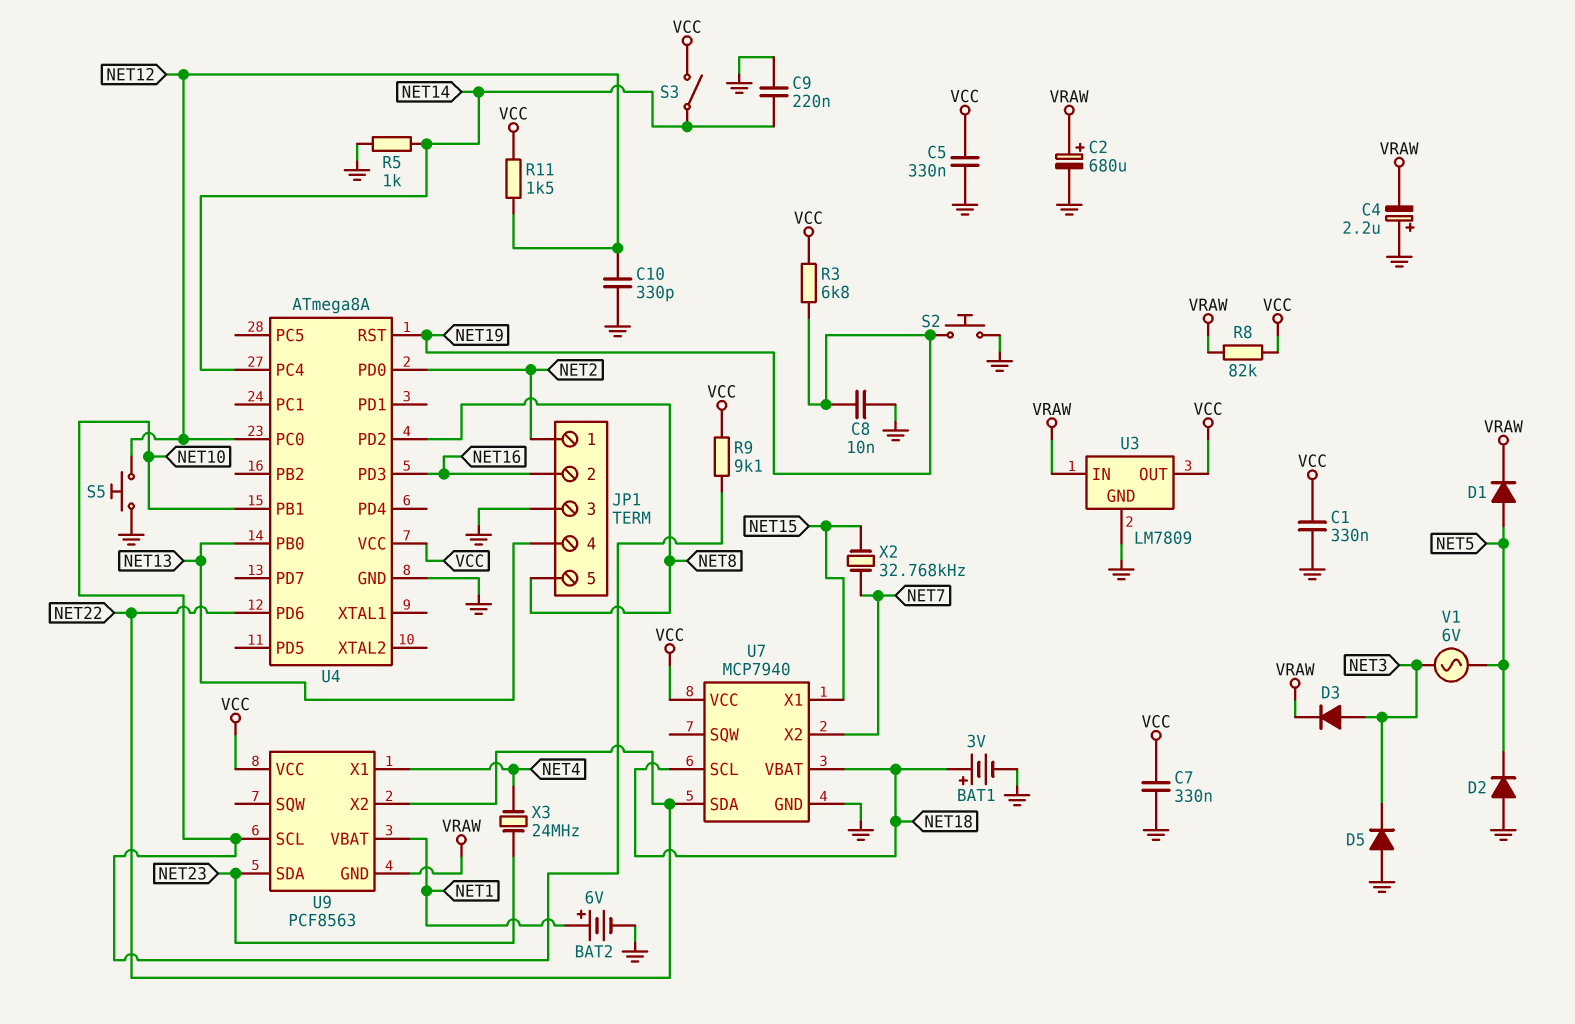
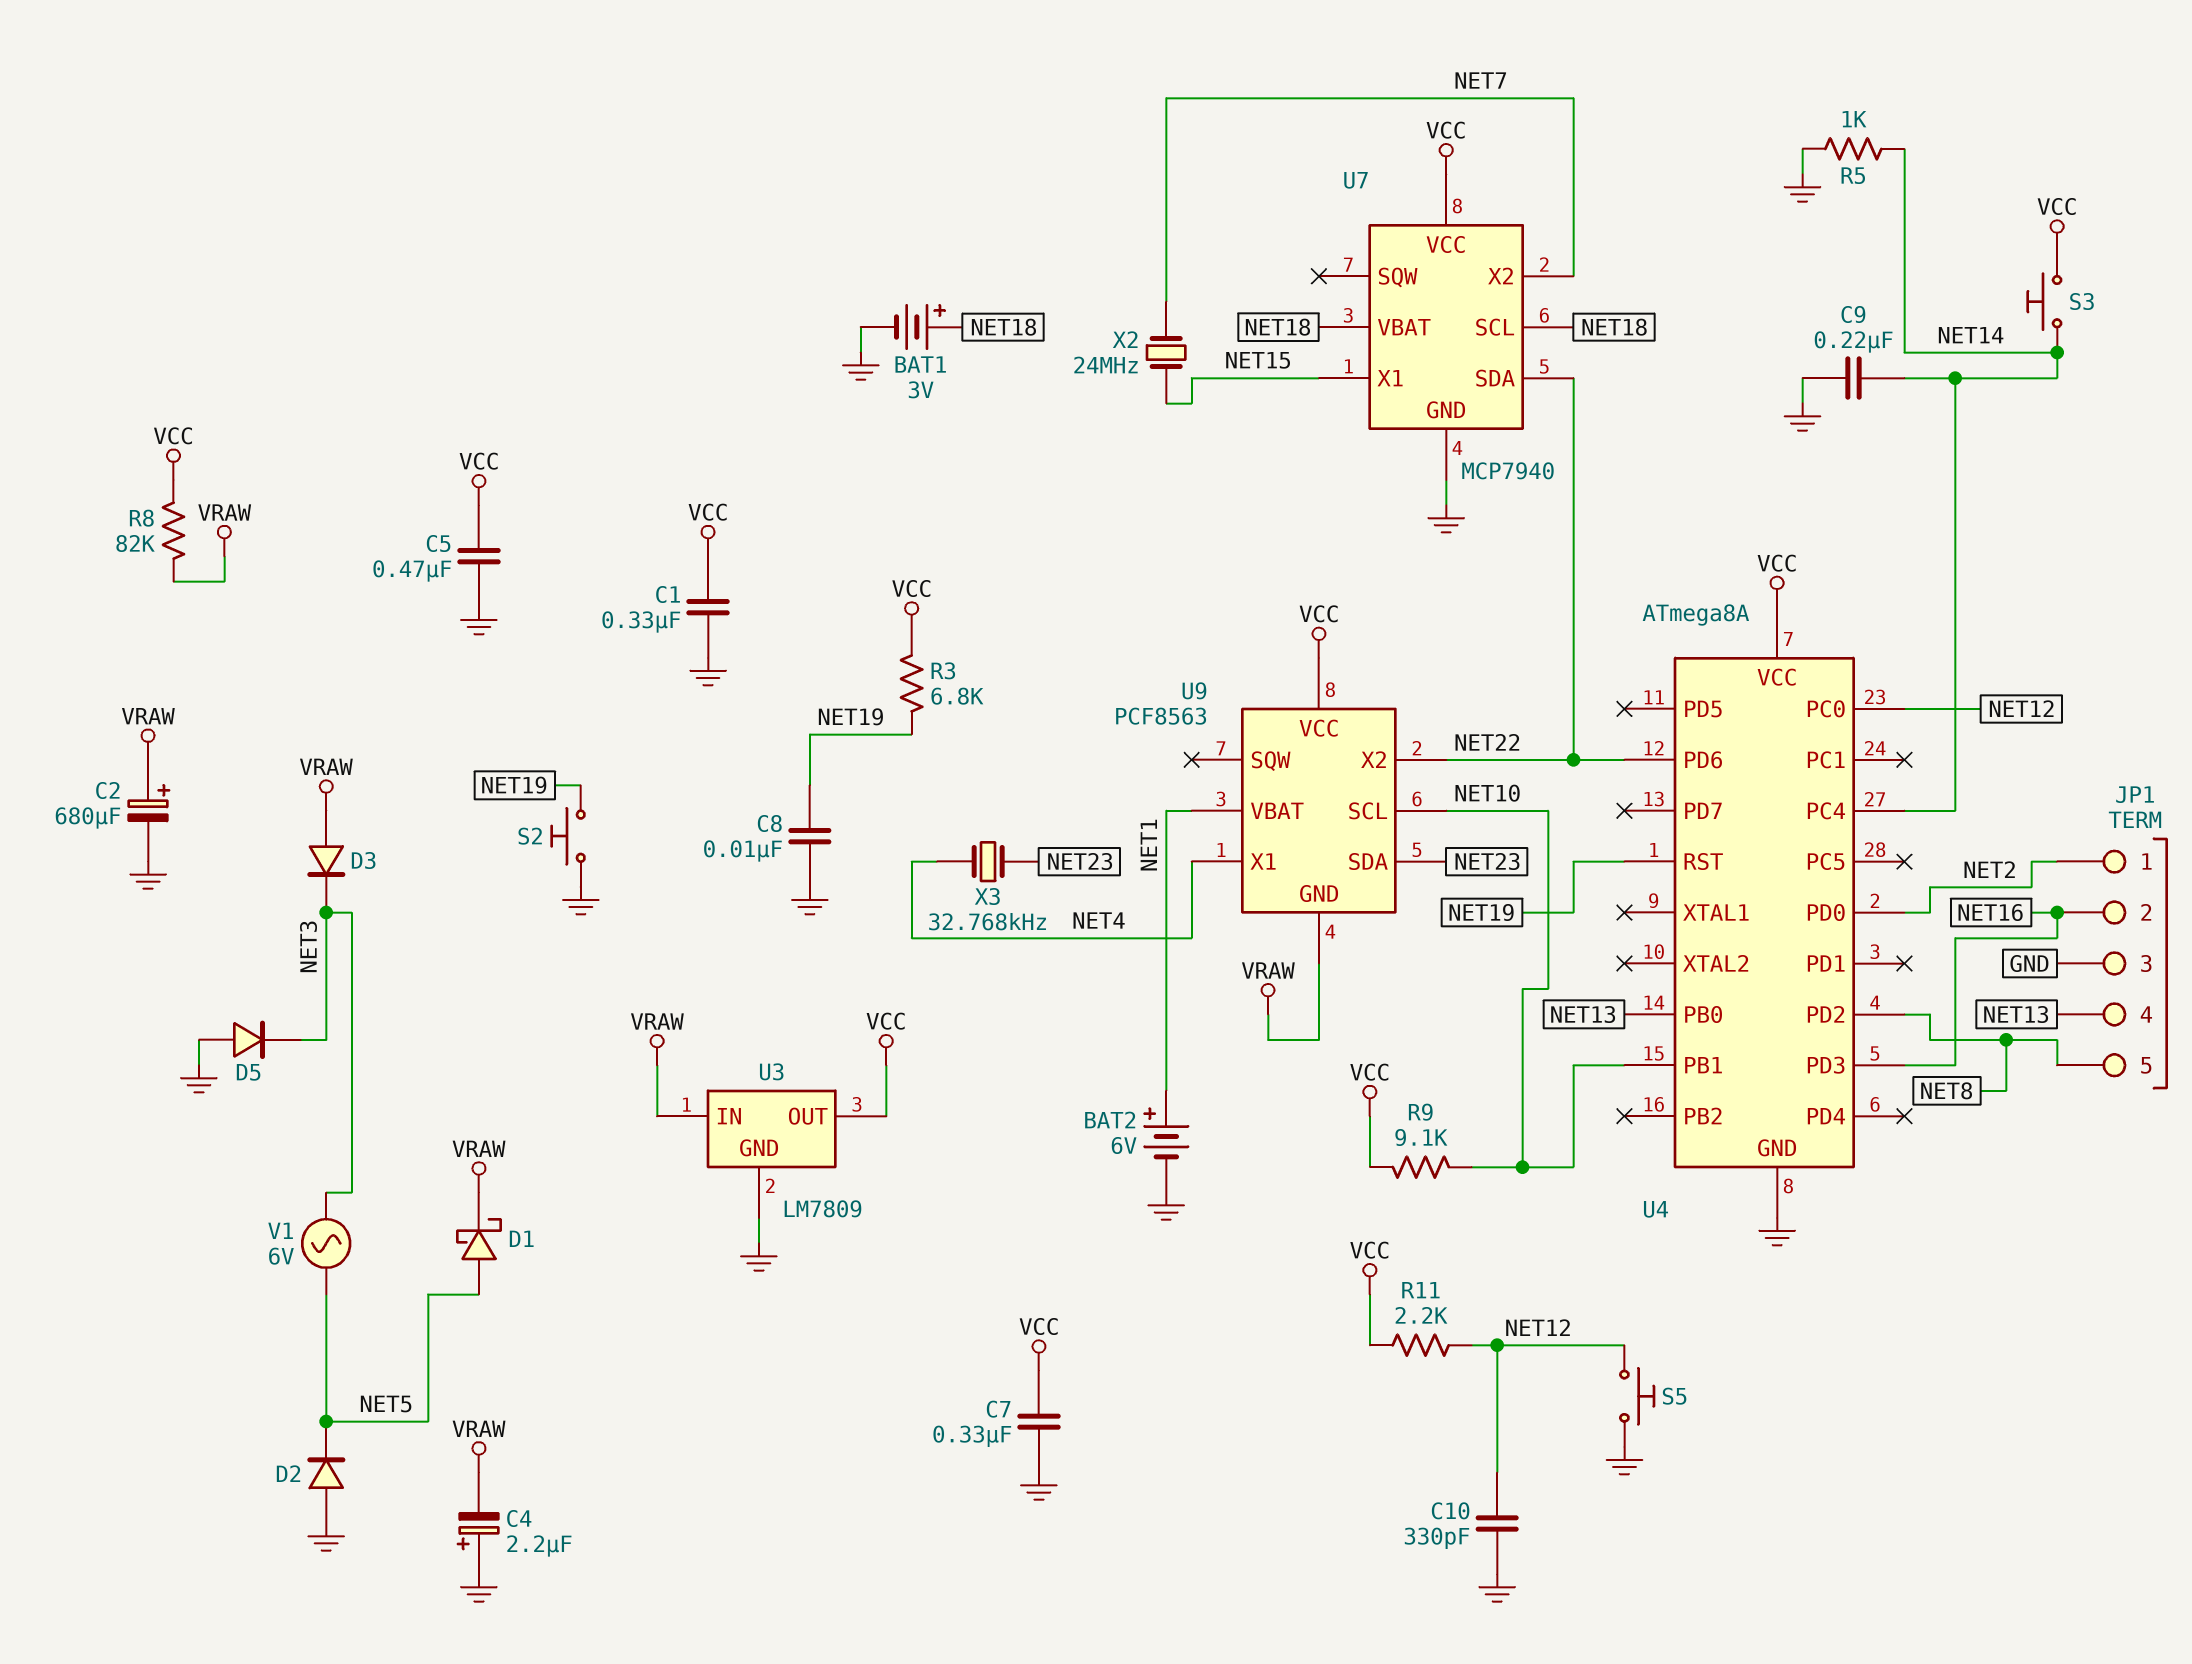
C5: 330nF (GND, VCC) -> 470nF (GND, VCC)
D1: diode (A NET5, K VRAW) -> schottky (A NET5, K VRAW)
D3: diode (A NET3, K VRAW) -> diode (A VRAW, K NET3)
R11: 1.5k (NET12, VCC) -> 2.2k (NET12, VCC)
S3: switch (NET14, VCC) -> button (NET14, VCC)
X2: 32.768kHz (NET7, NET15) -> 24MHz (NET7, NET15)
X3: 24MHz (NET4, NET23) -> 32.768kHz (NET4, NET23)

